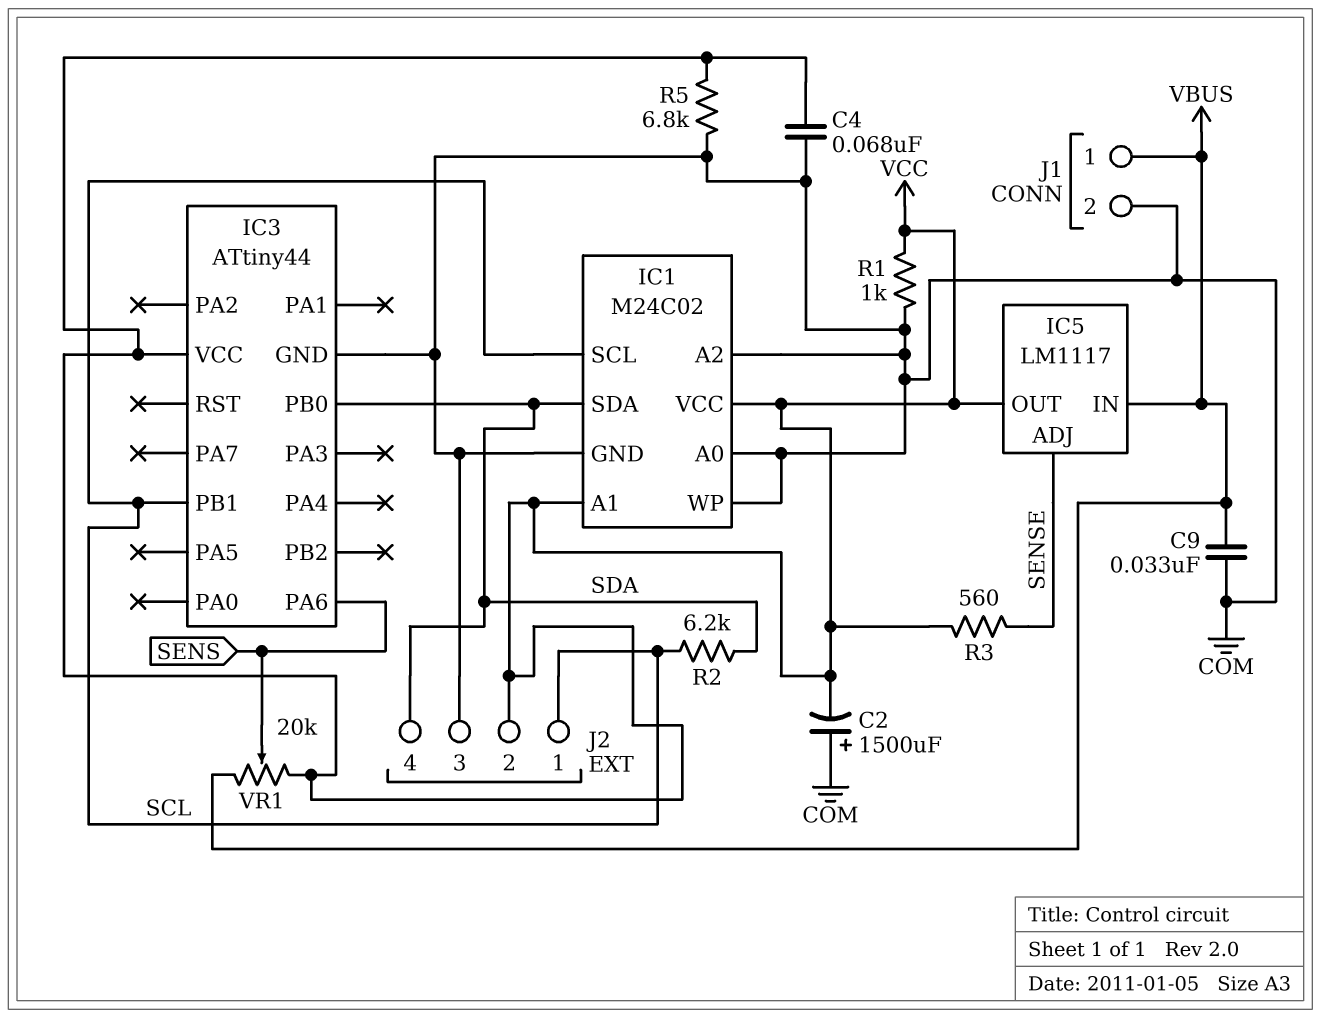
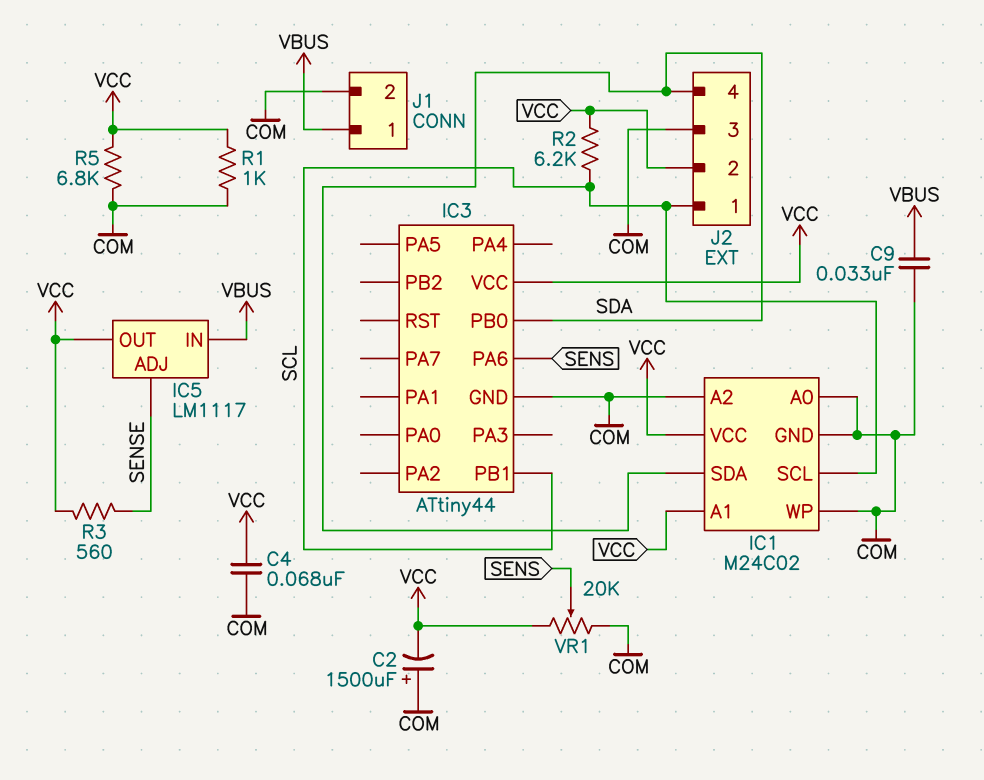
R2: 6.2k (SCL, SDA) -> 6.2k (SCL, VCC)
VR1: 20k (VBUS, VCC, wiper SENS) -> 20k (COM, VCC, wiper SENS)

